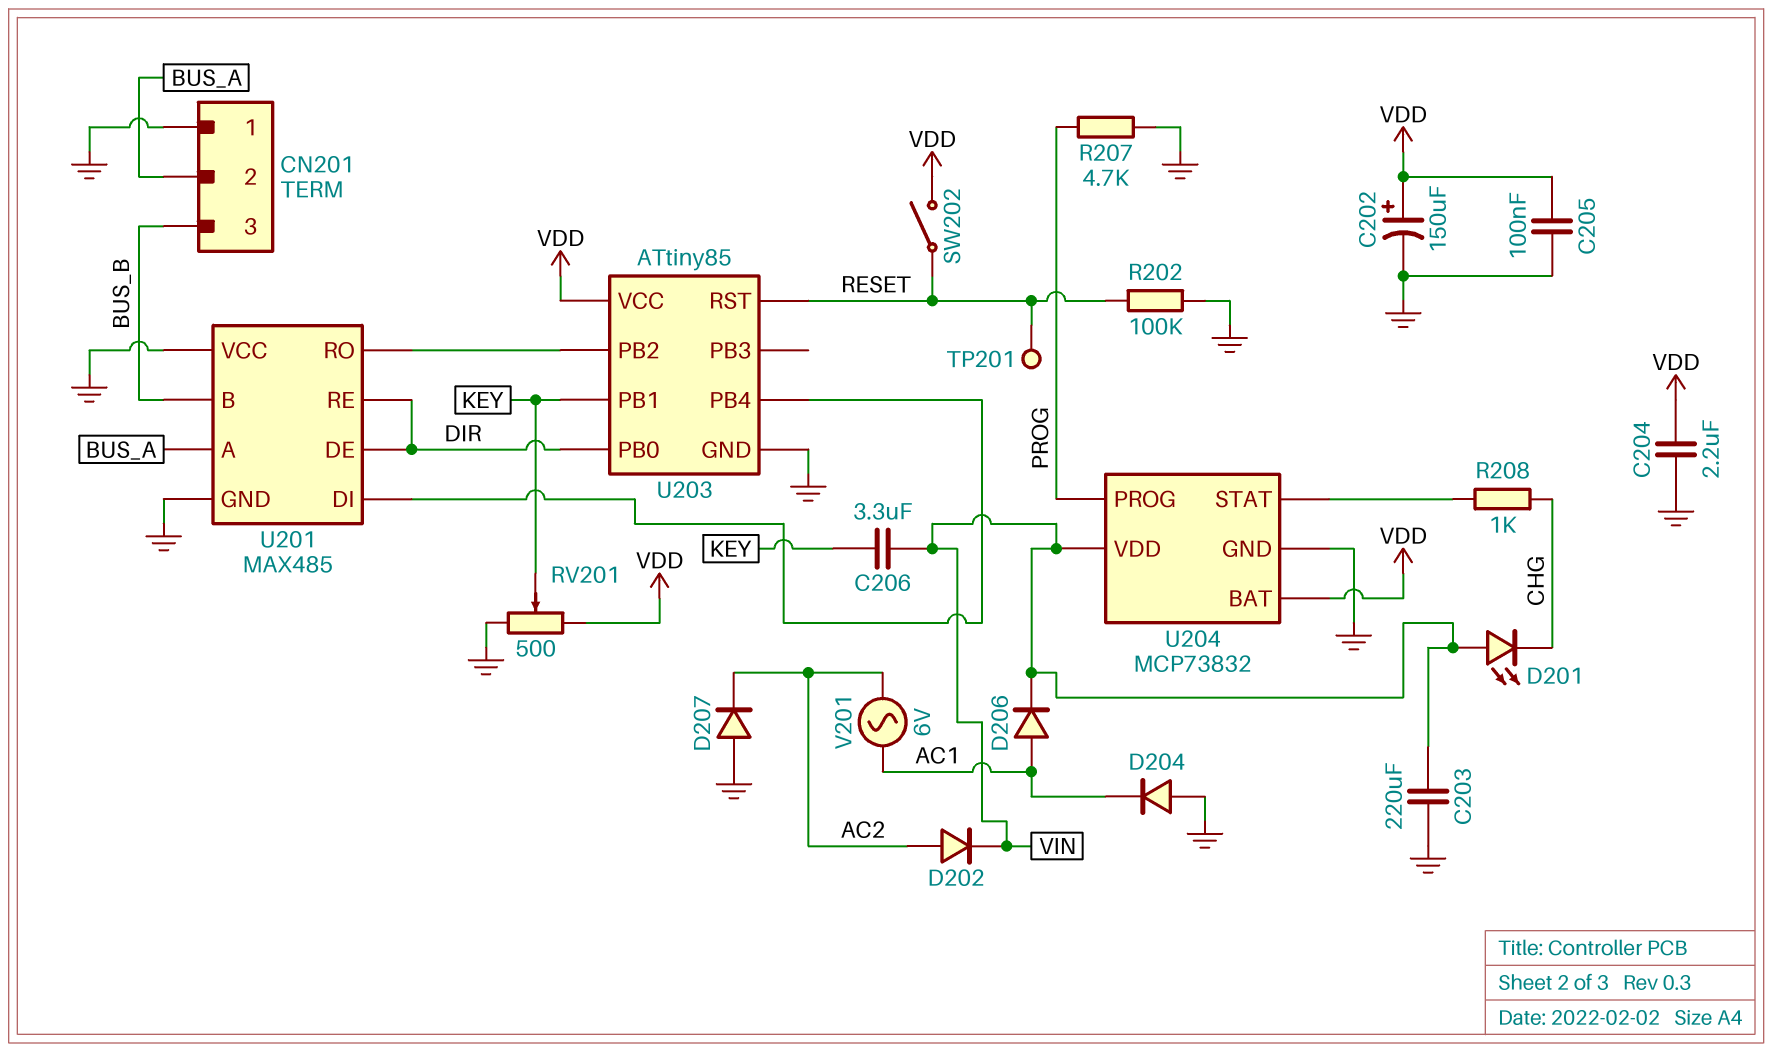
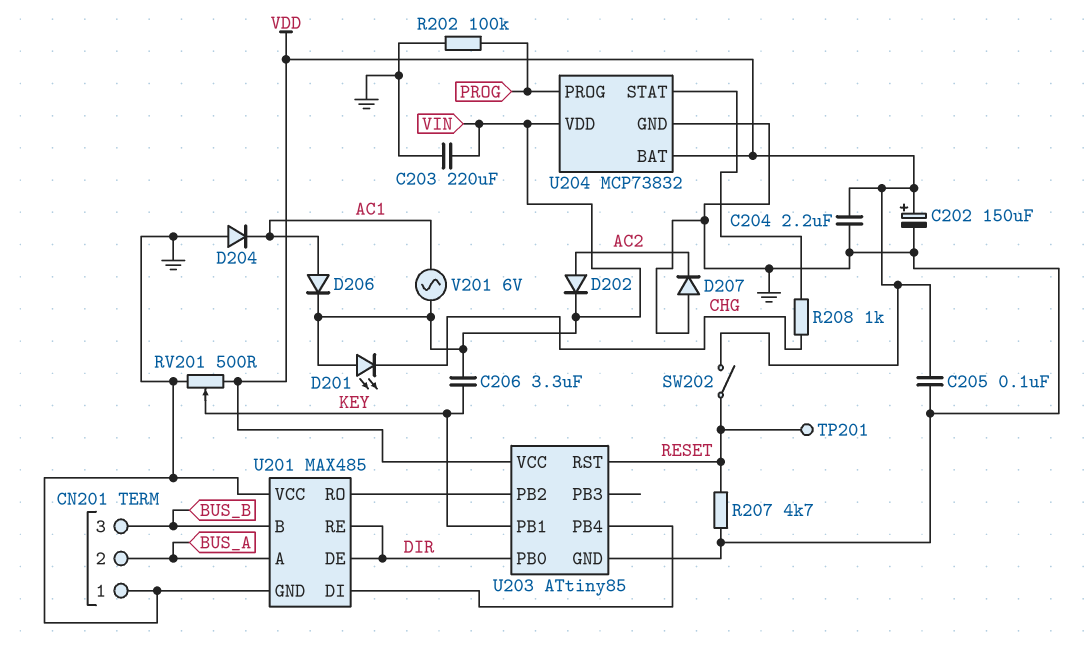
R202: 100k (GND, RESET) -> 100k (GND, PROG)
R207: 4.7k (GND, PROG) -> 4.7k (GND, RESET)
V201: AC 6V (AC1, AC2) -> AC 6V (AC1, VIN)

